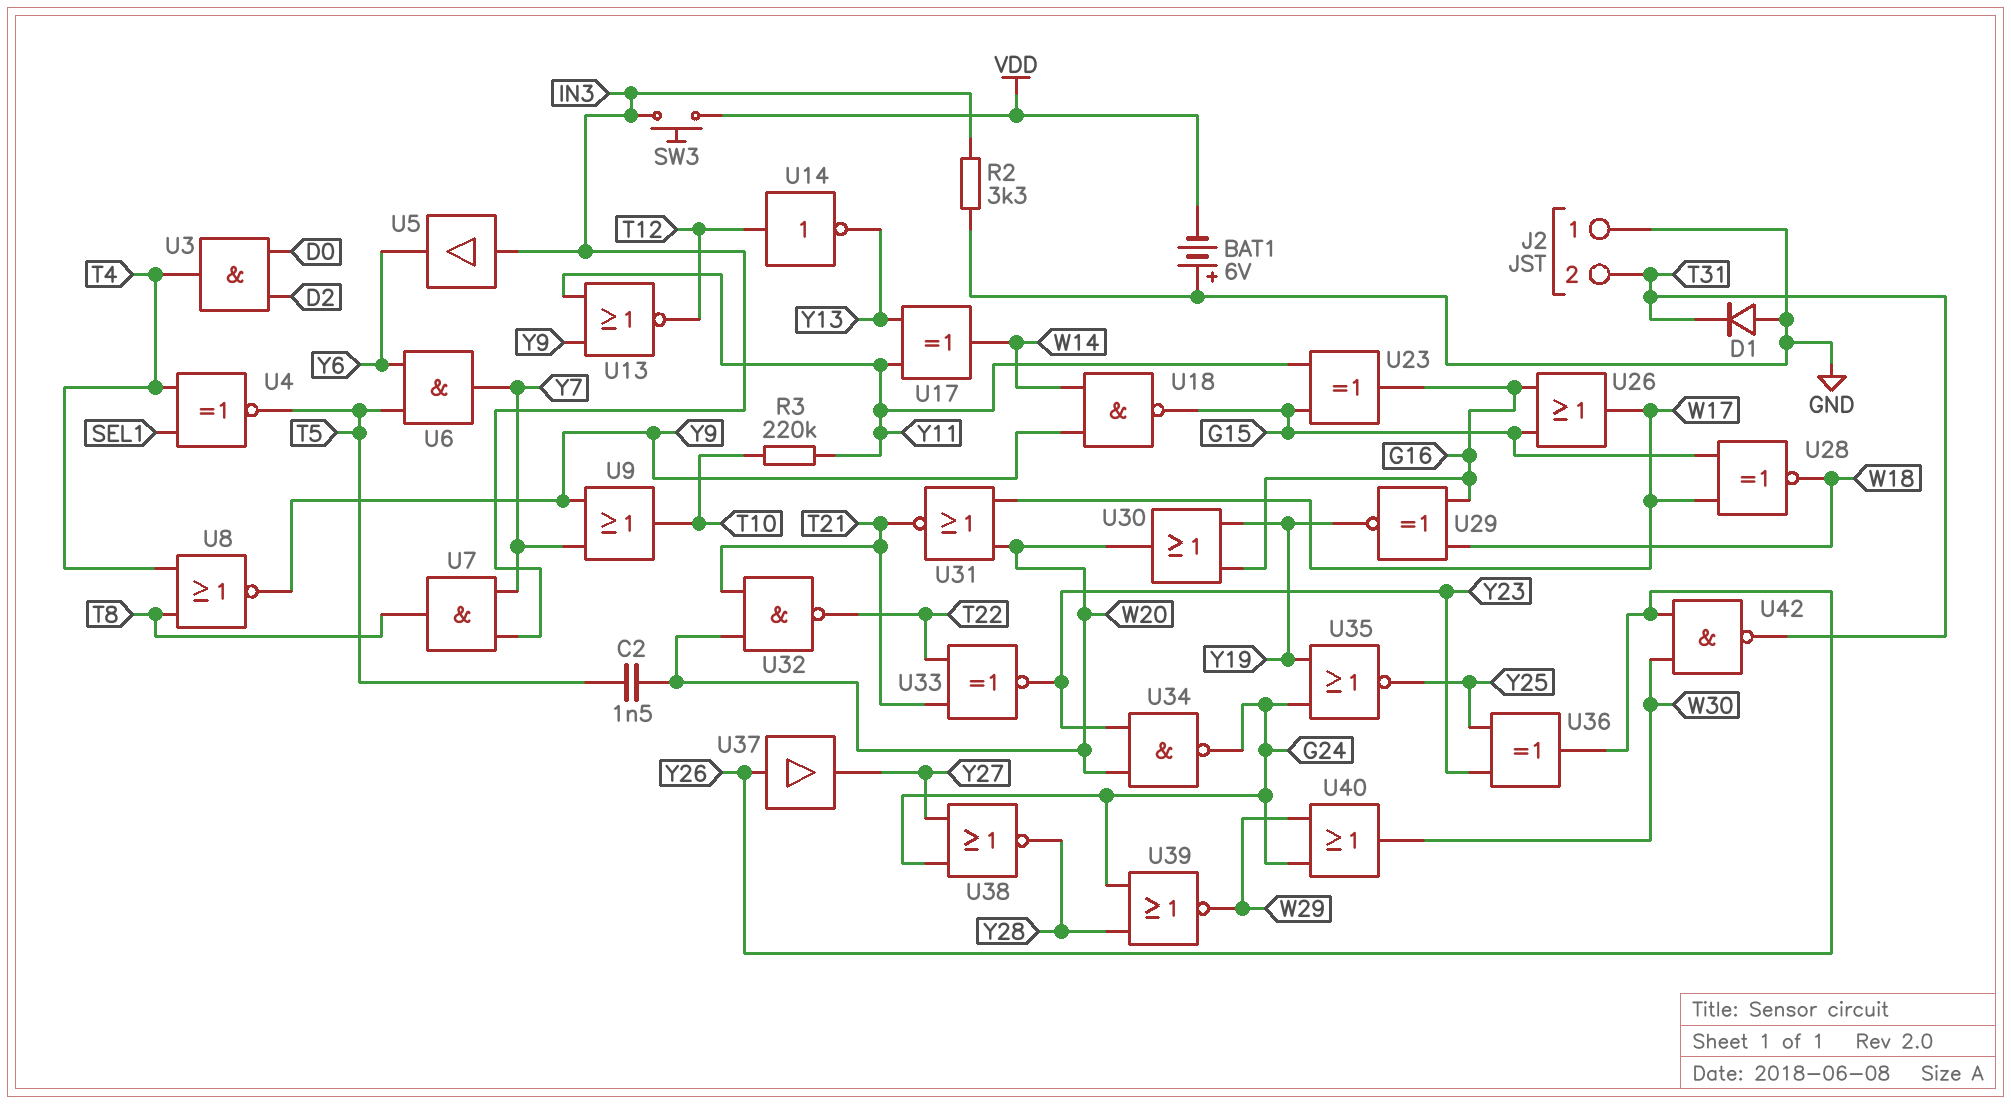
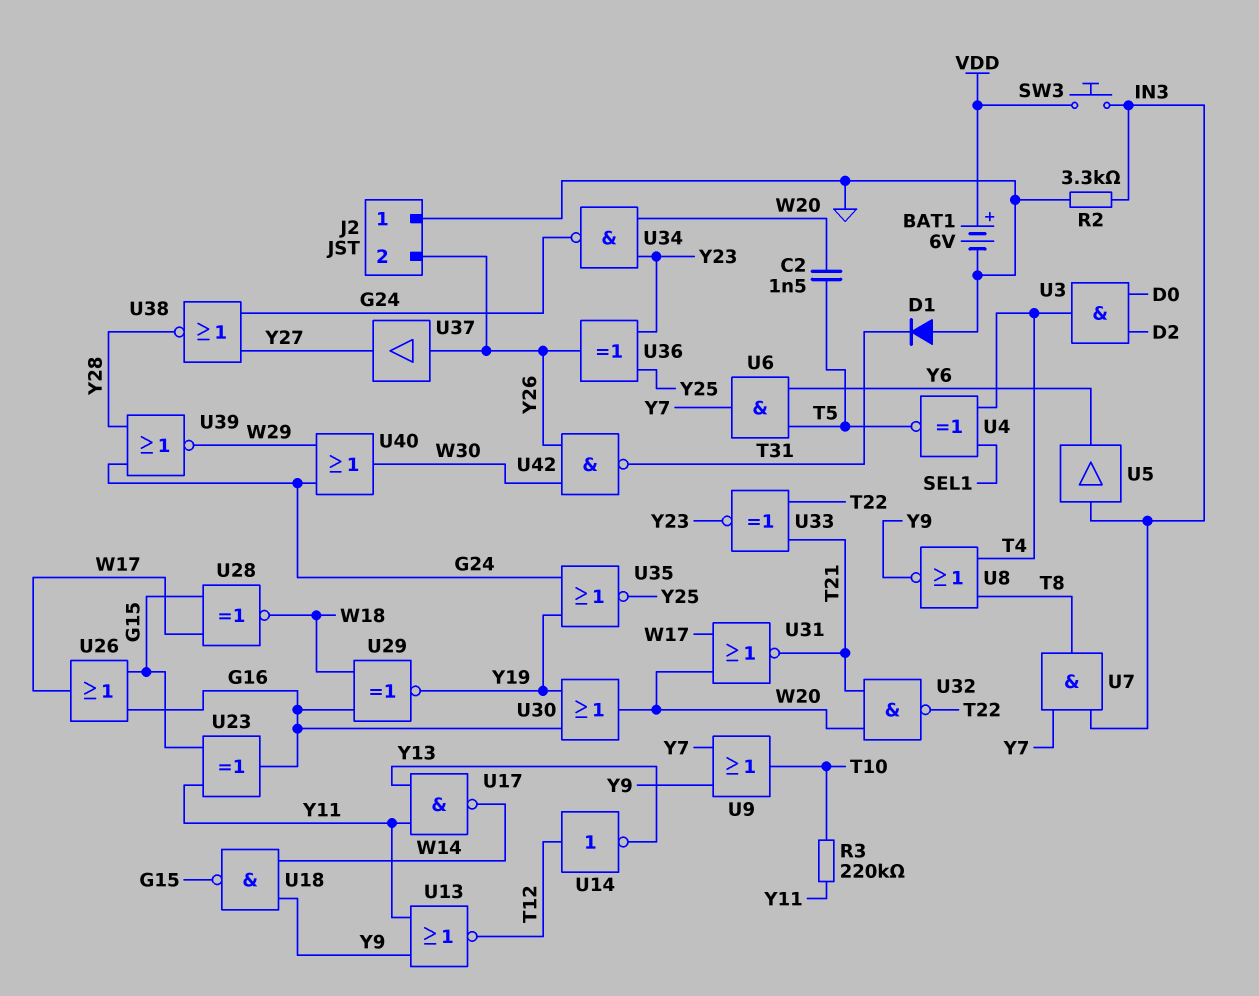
BAT1: 6V (plus GND, minus VDD) -> 6V (plus VDD, minus GND)
J2 pin 2: T31 -> Y26
U17: XOR (in Y11, in Y13, out W14) -> NAND (in Y11, in Y13, out W14)

